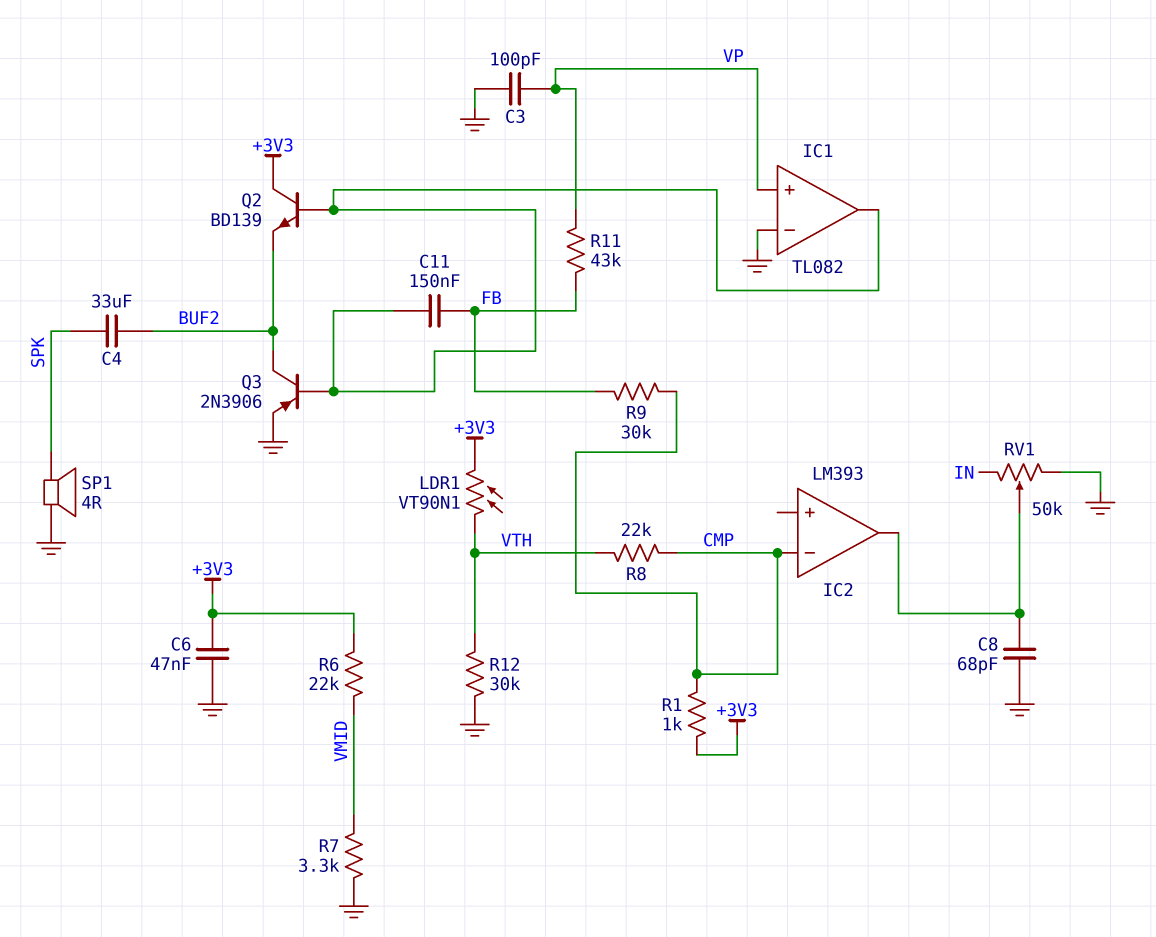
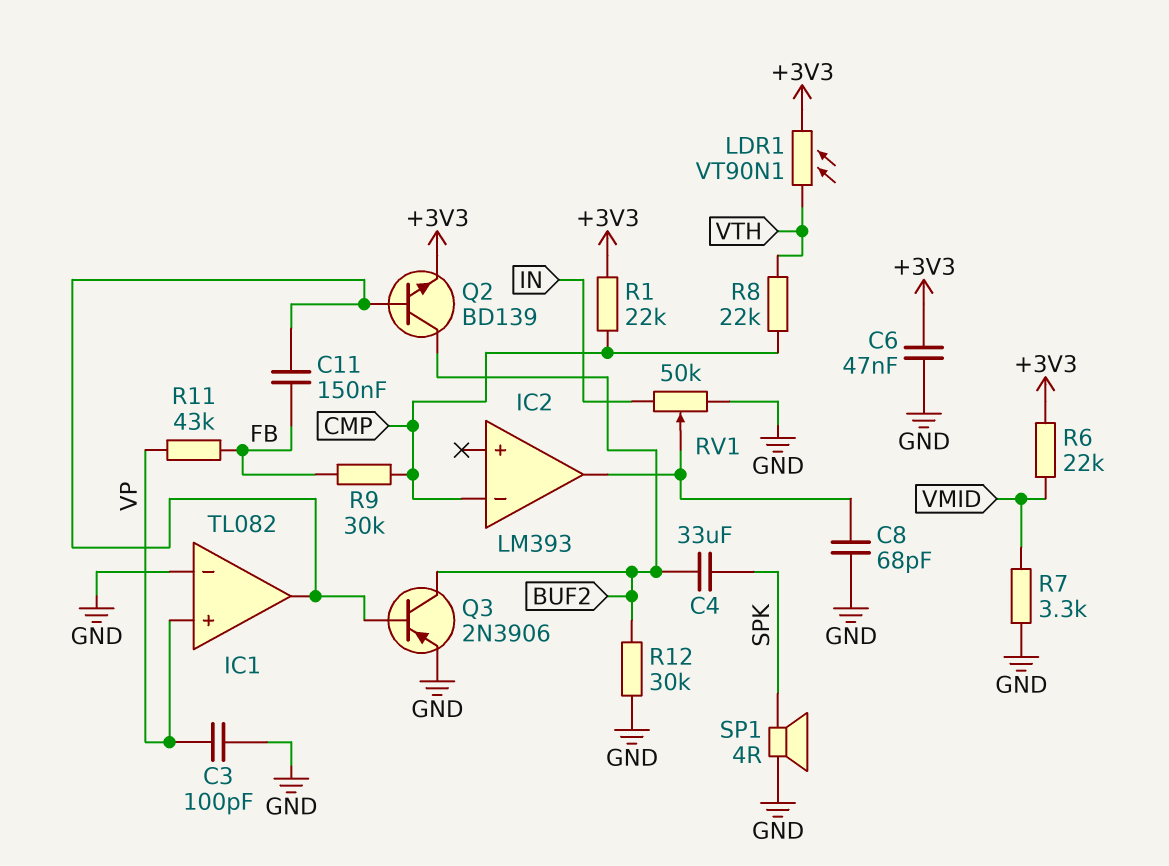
Q2: NPN BD139 (B IC1/out, C +3V3, E BUF2) -> NPN BD139 (B IC1/out, C BUF2, E +3V3)
R1: 1k (+3V3, CMP) -> 22k (+3V3, CMP)
R12: 30k (GND, VTH) -> 30k (BUF2, GND)

